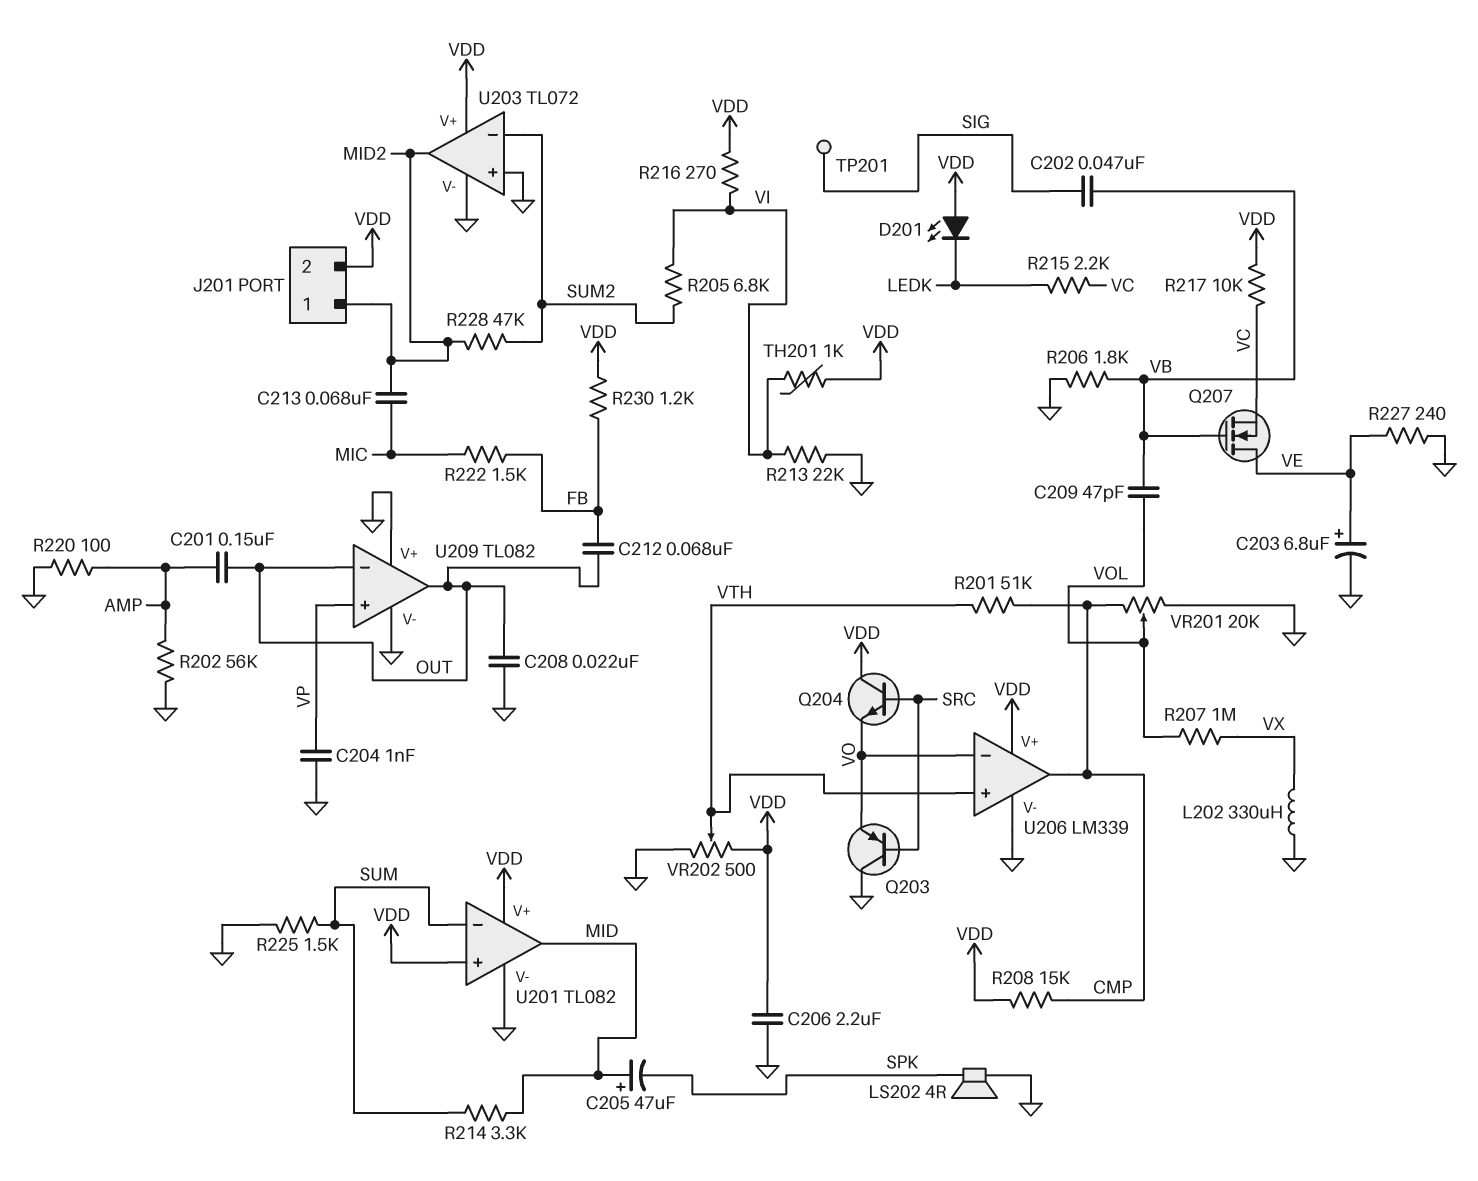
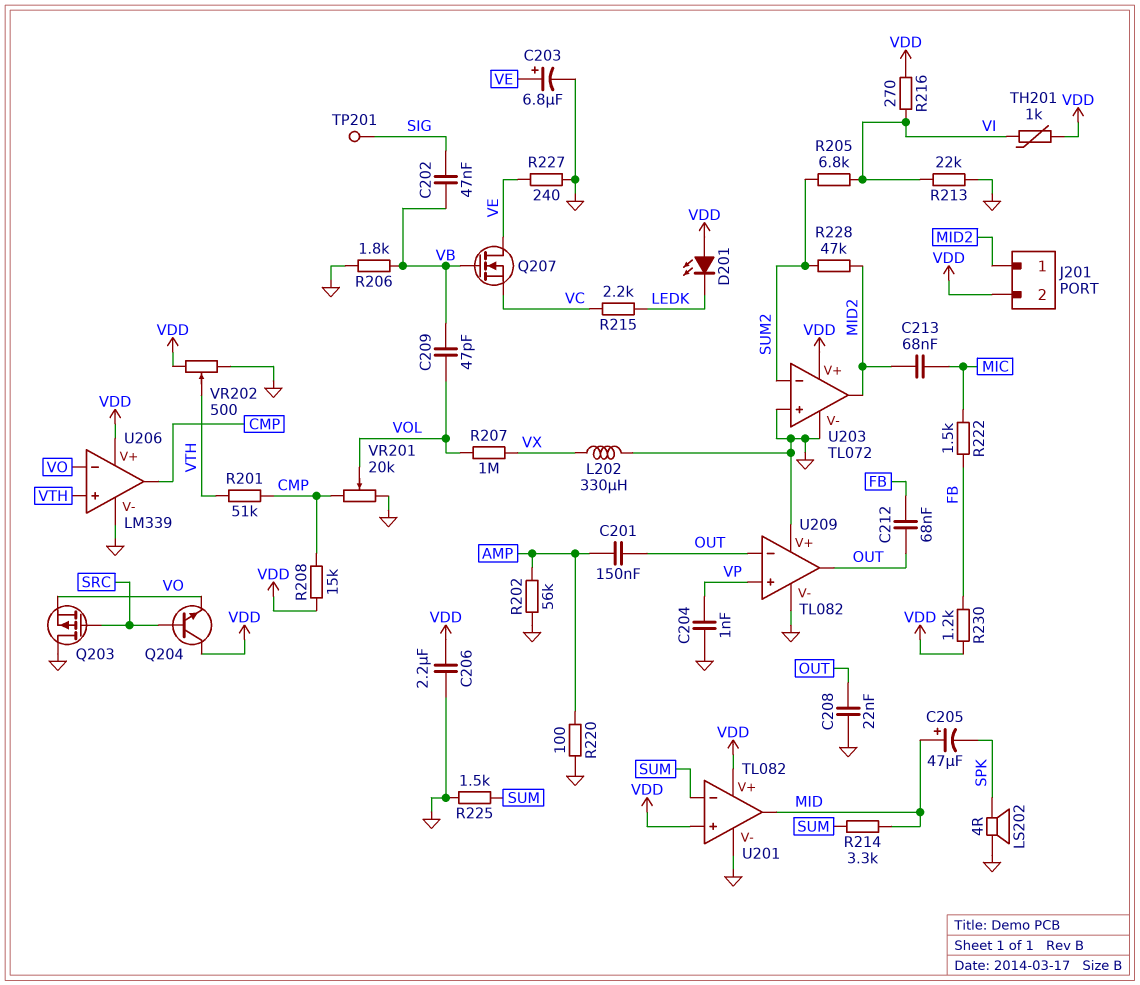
Q203: PNP (B SRC, C GND, E VO) -> PMOS (G SRC, D GND, S VO)
R217: 10k (VC, VDD) -> none

